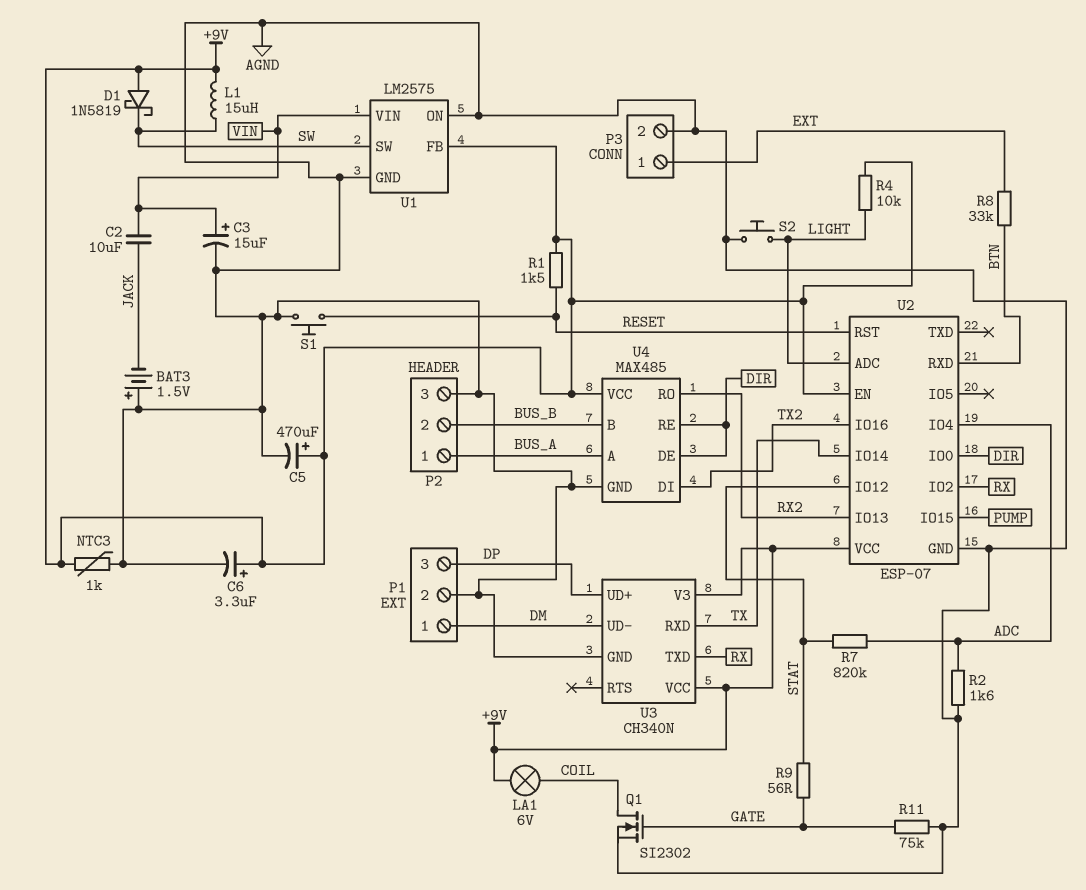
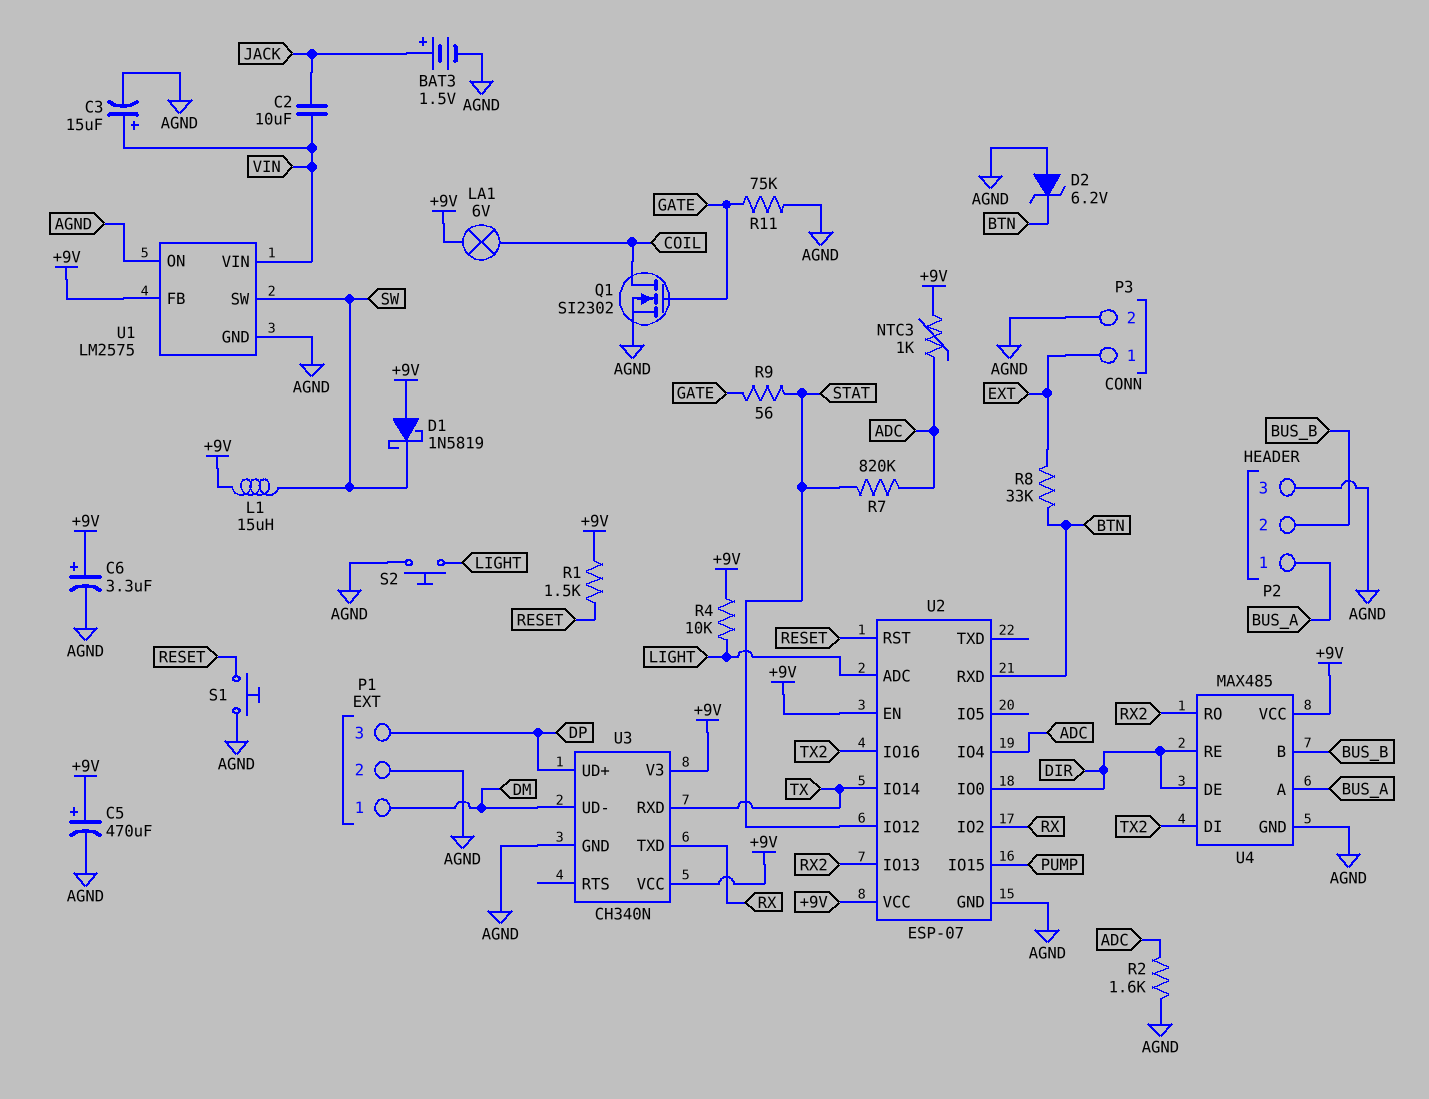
BAT3: 1.5V (plus AGND, minus JACK) -> 1.5V (plus JACK, minus AGND)
D2: none -> zener 6.2V (A AGND, K BTN)
NTC3: 1k (+9V, AGND) -> 1k (+9V, ADC)

